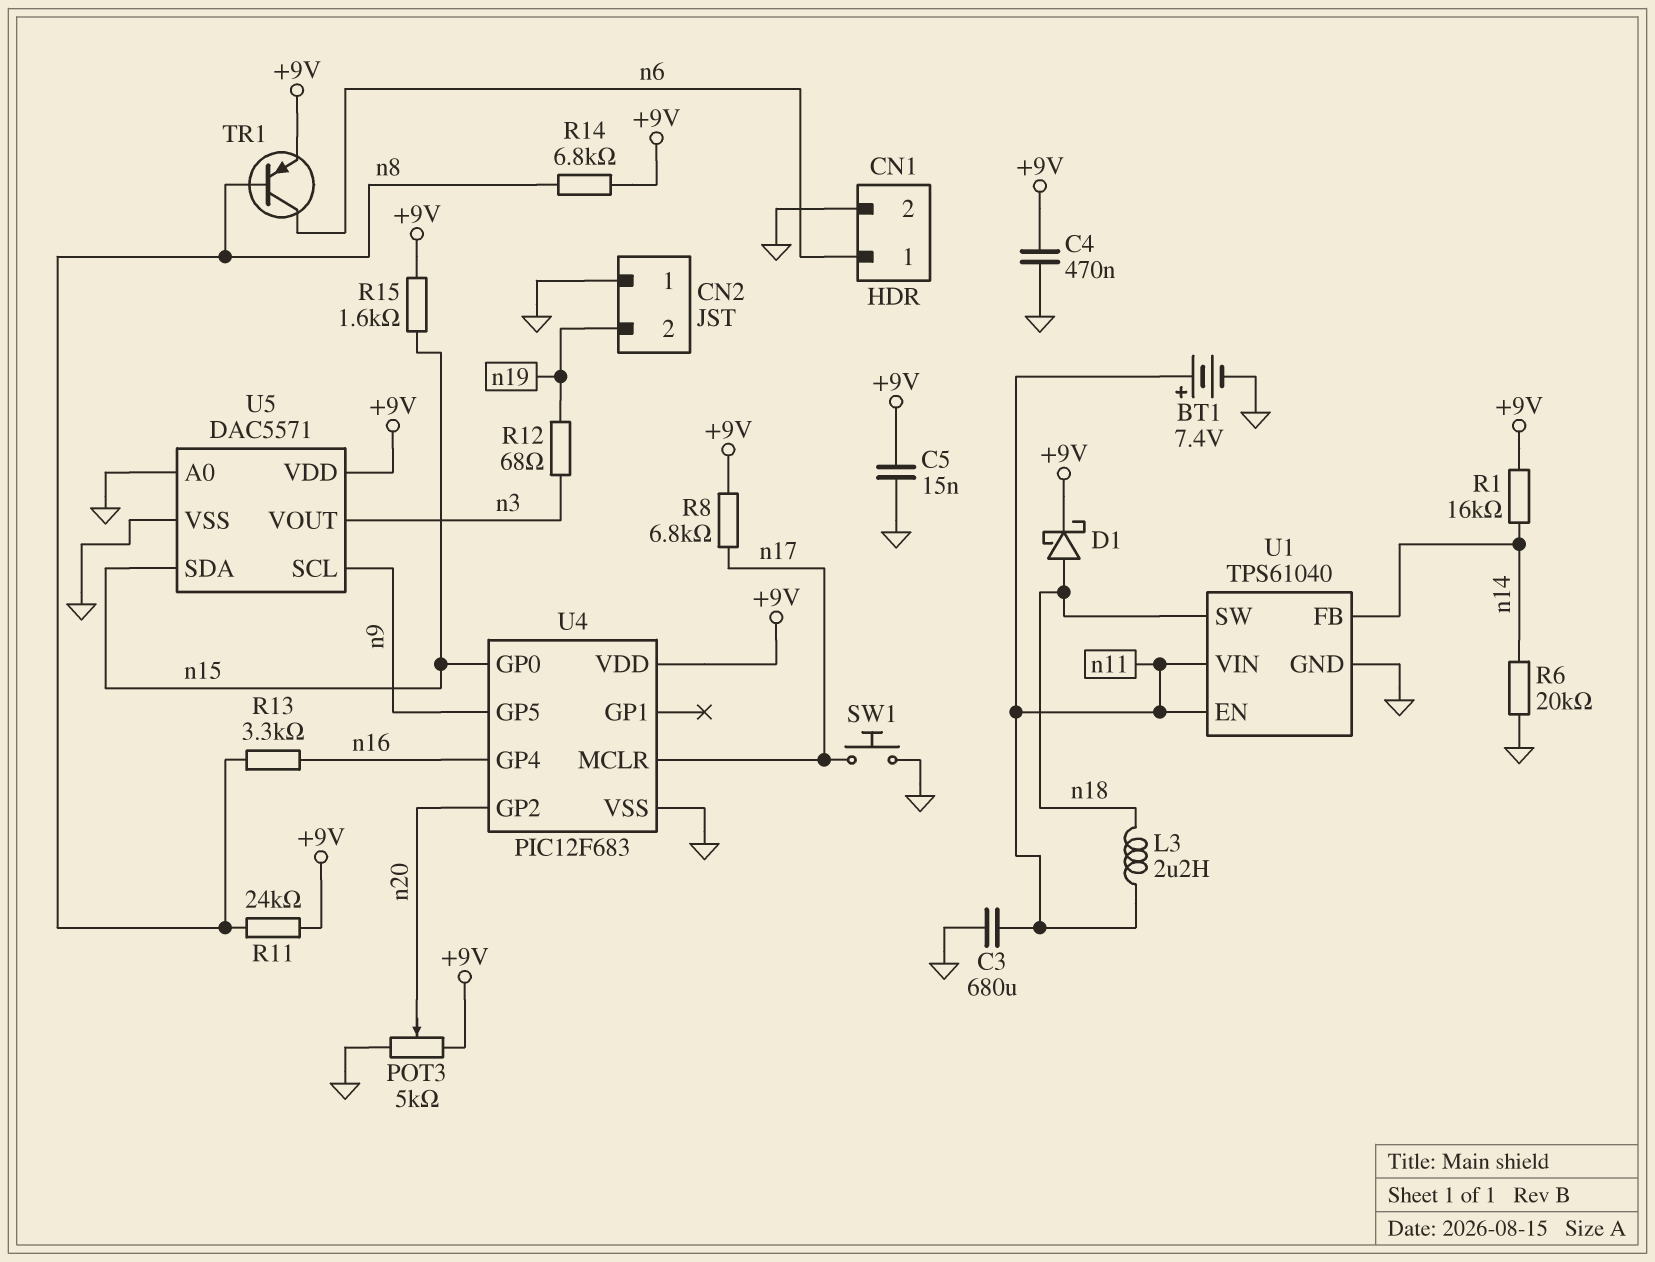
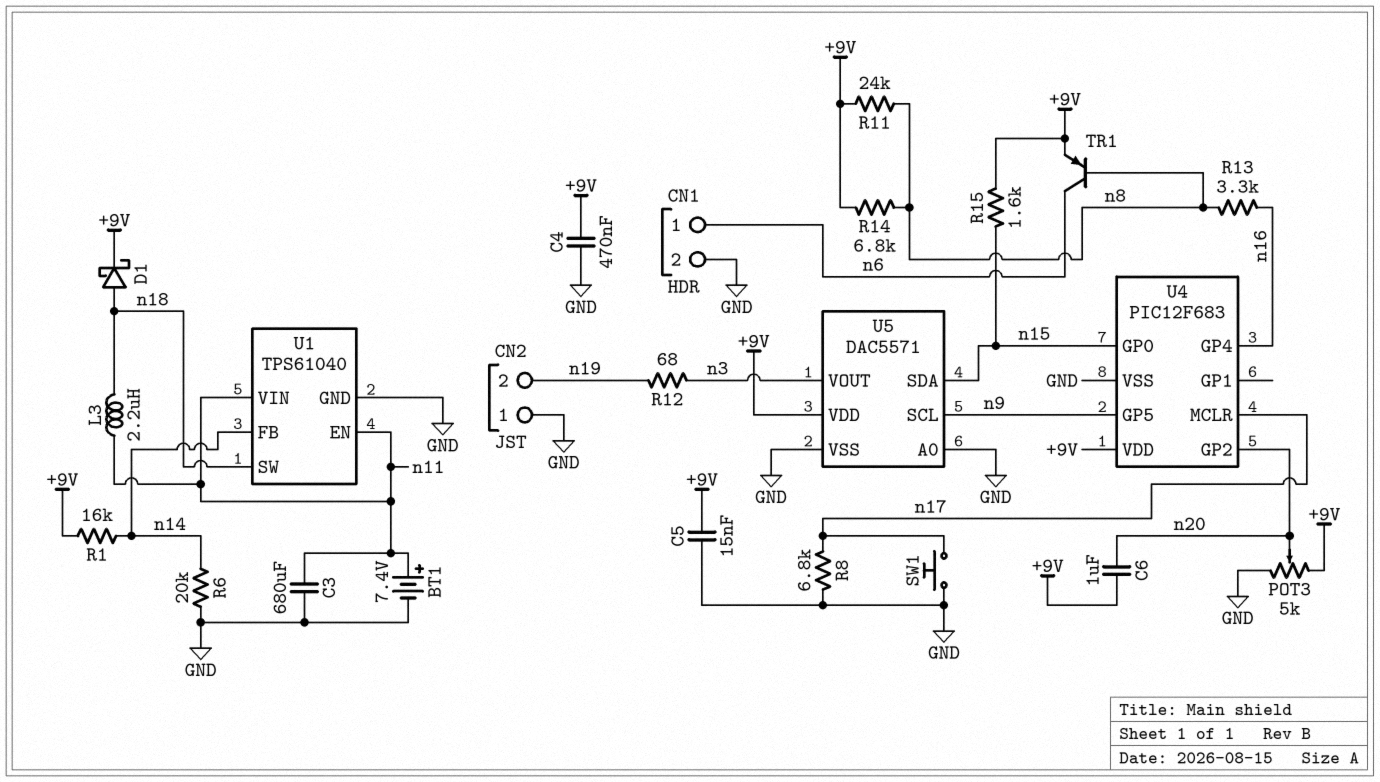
C6: none -> 1uF (+9V, n20)
R8: 6.8k (+9V, n17) -> 6.8k (GND, n17)

